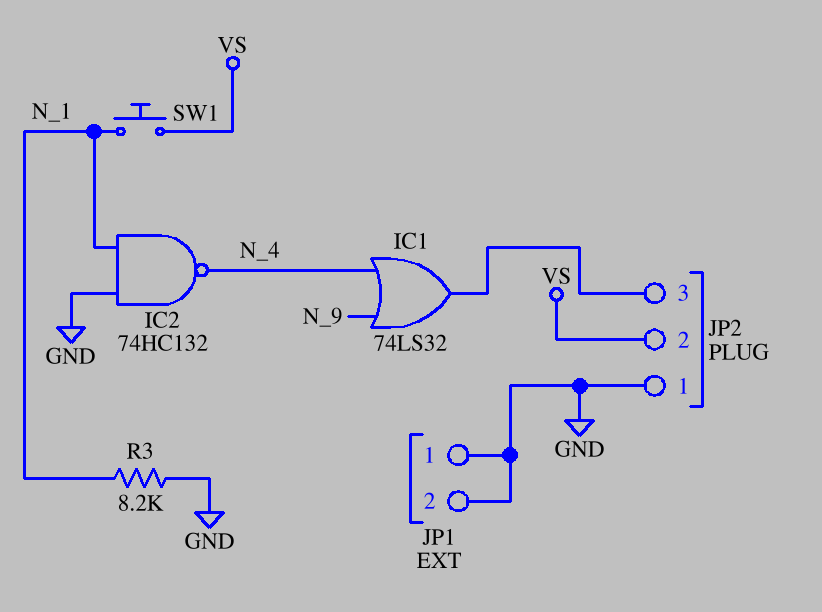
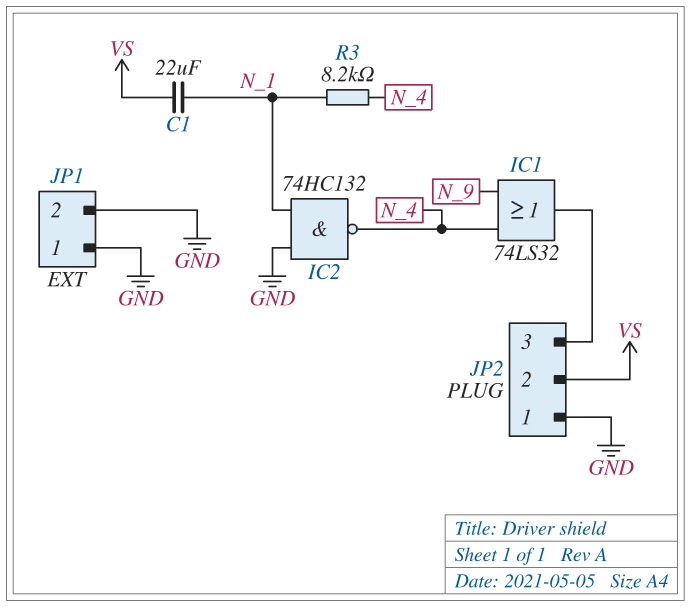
C1: none -> 22uF (N_1, VS)
R3: 8.2k (GND, N_1) -> 8.2k (N_1, N_4)
SW1: button (N_1, VS) -> none

